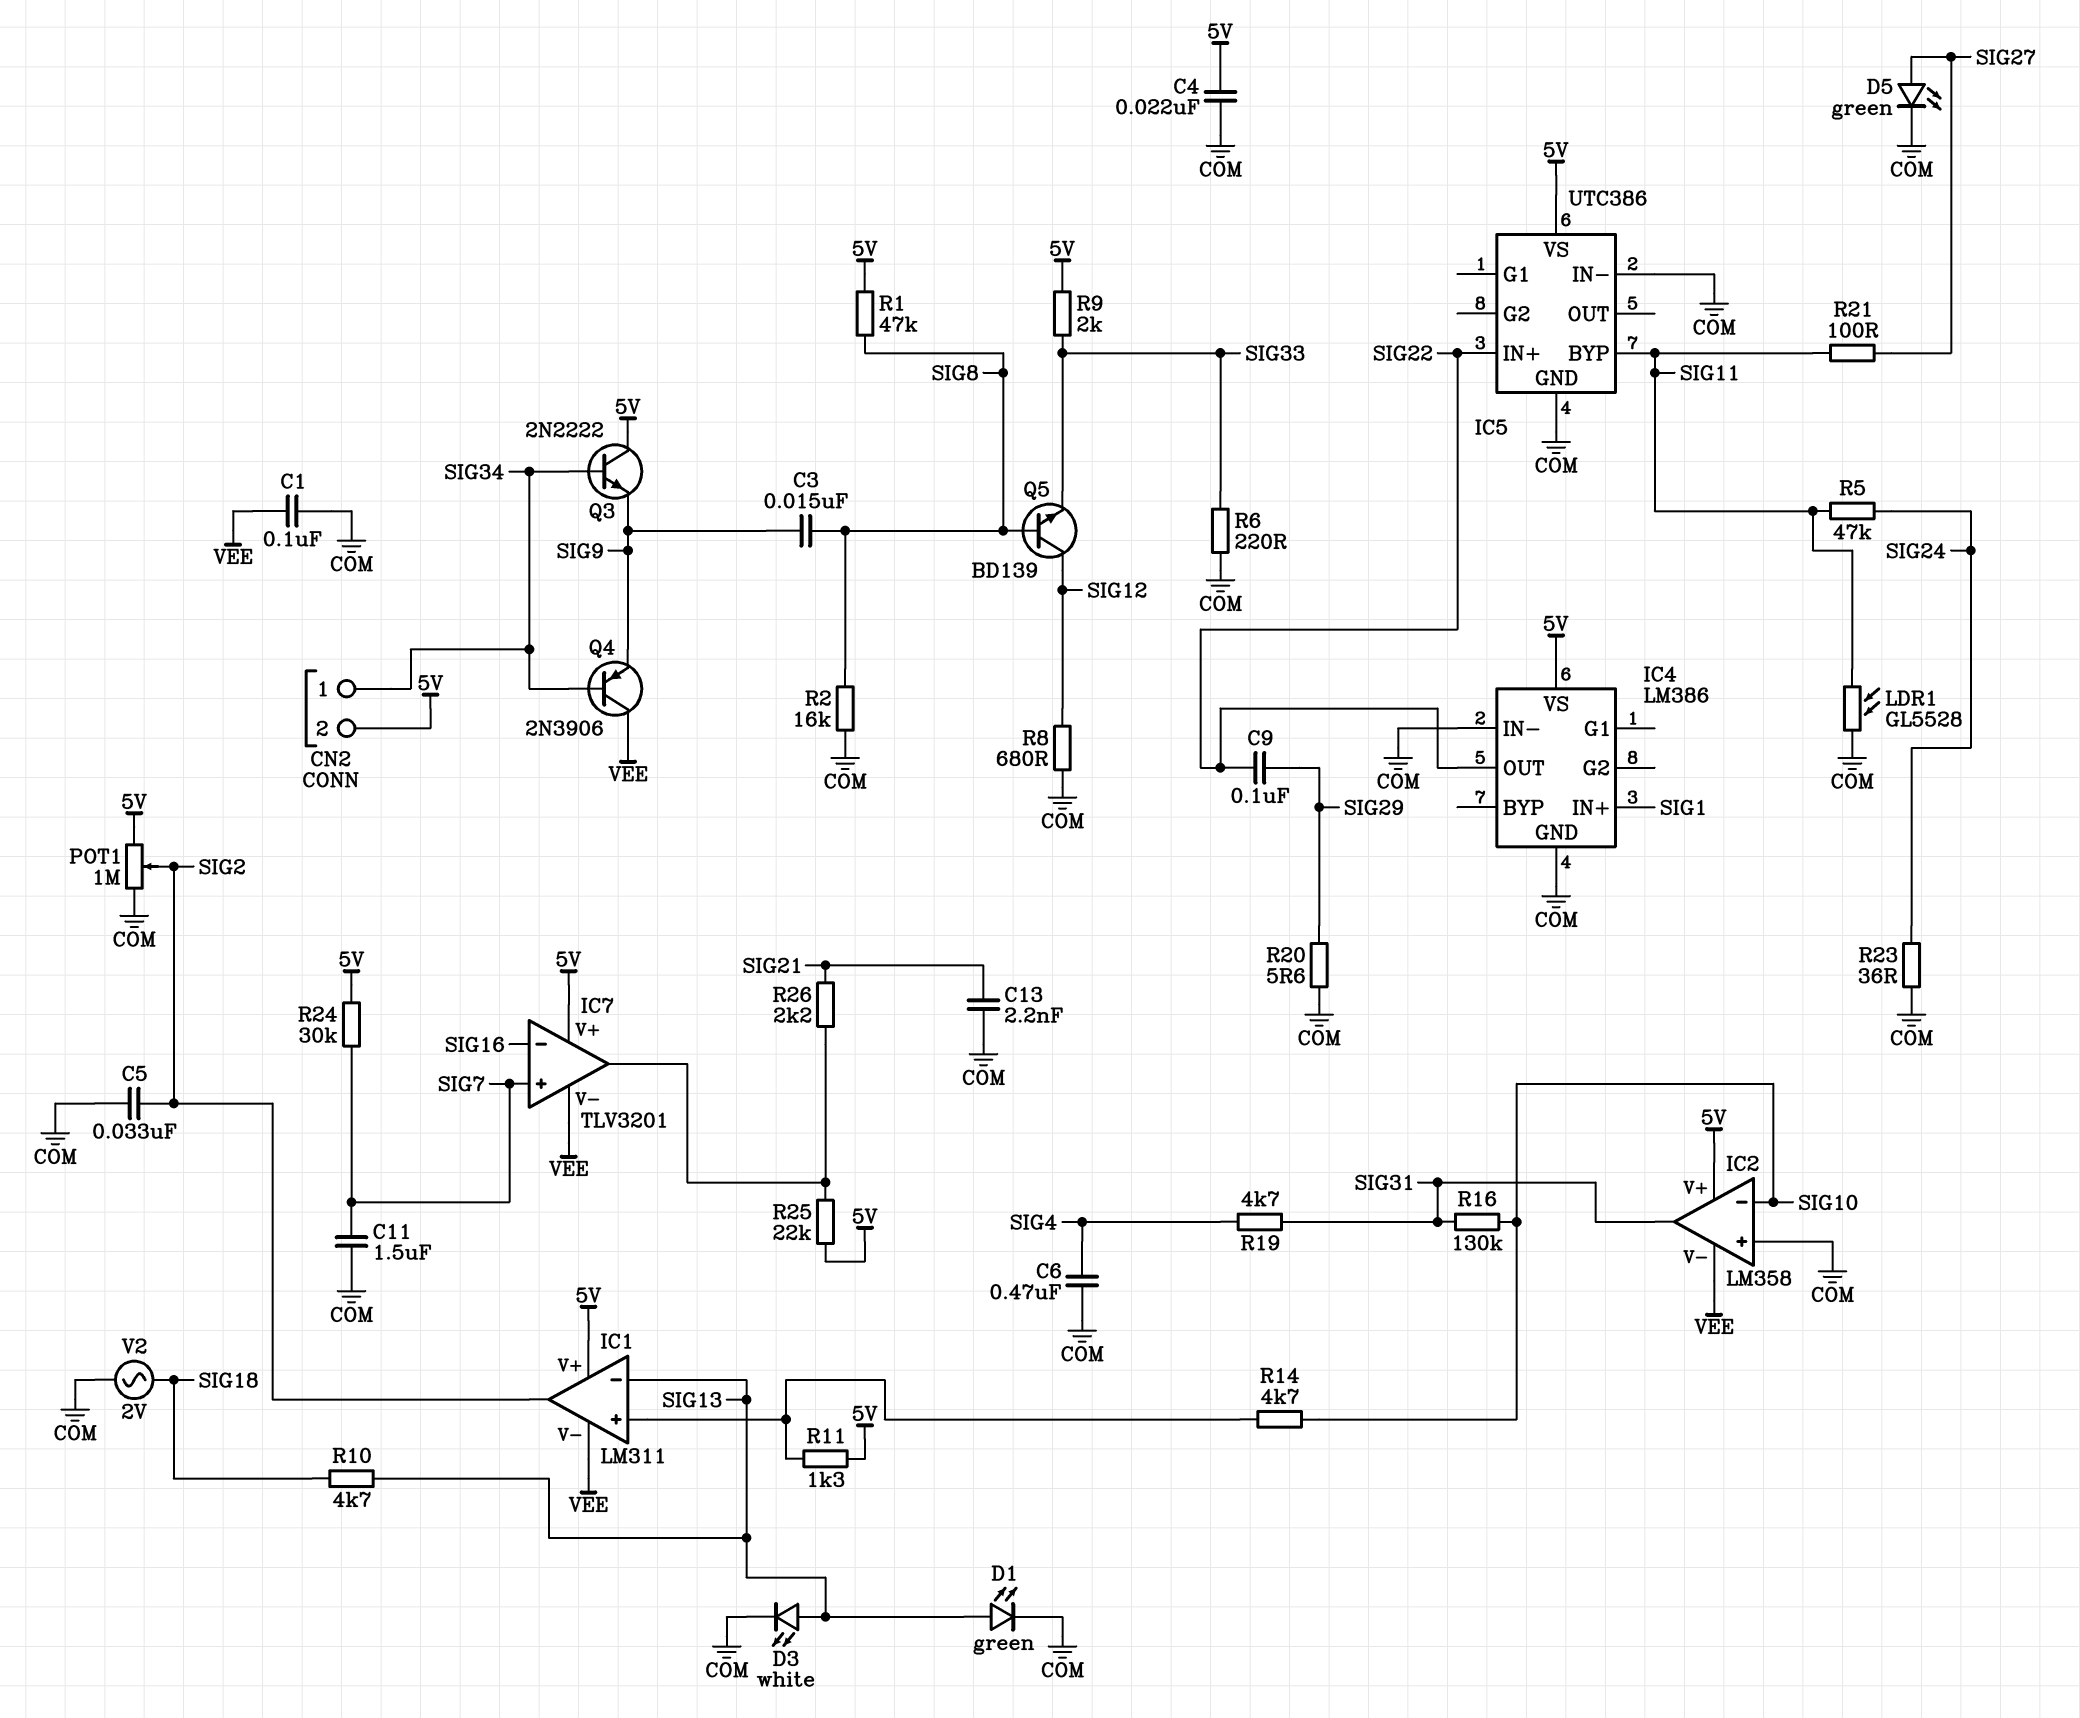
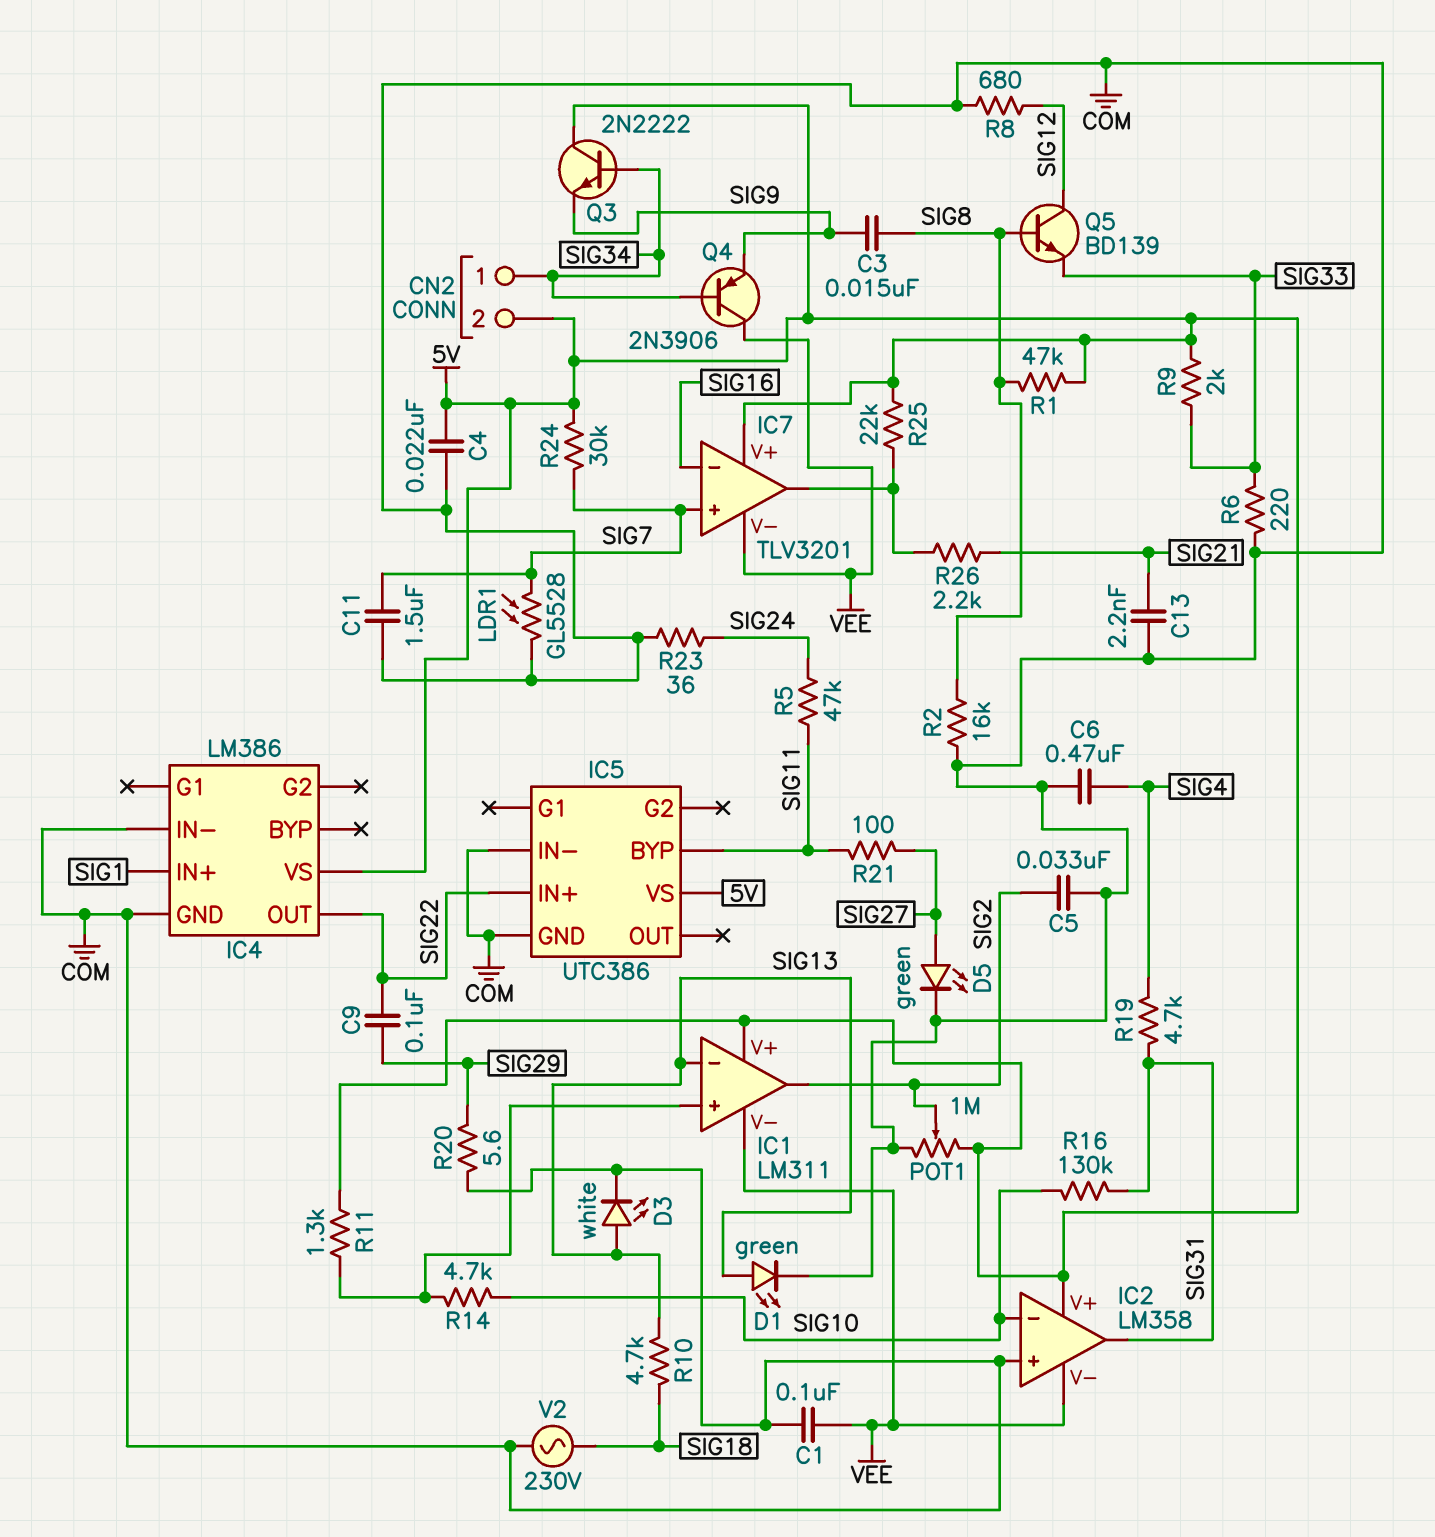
LDR1: GL5528 (COM, SIG11) -> GL5528 (COM, SIG7)
V2: AC 2V (COM, SIG18) -> AC 230V (COM, SIG18)

